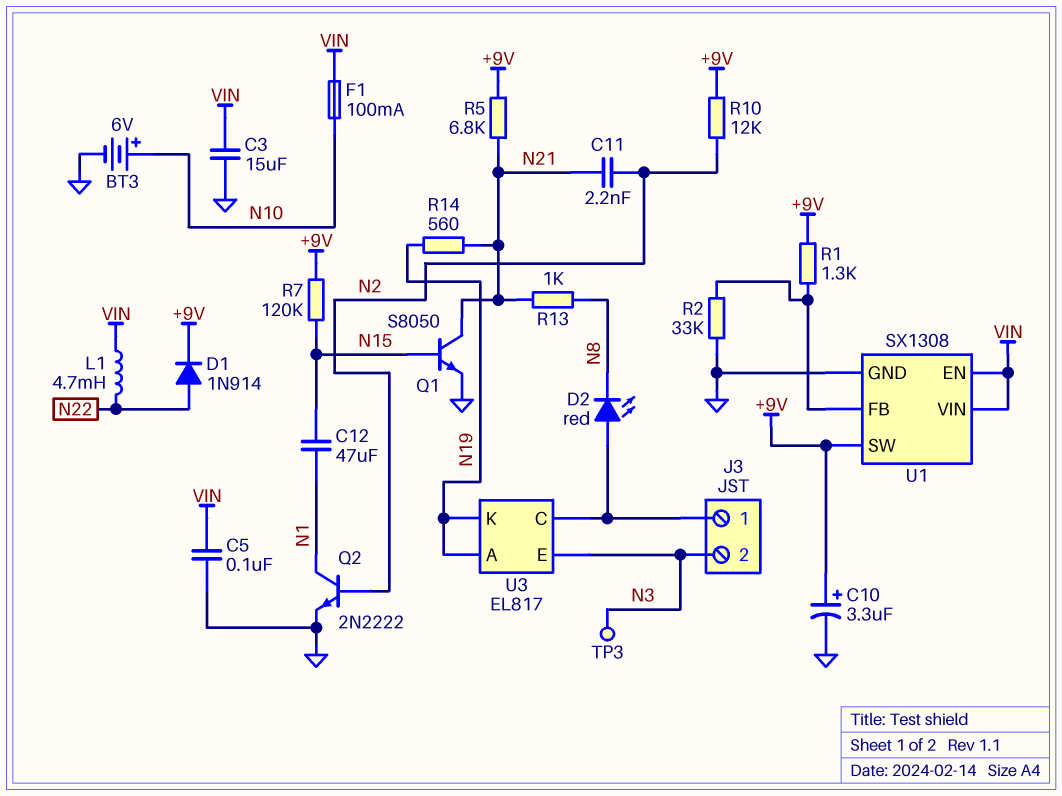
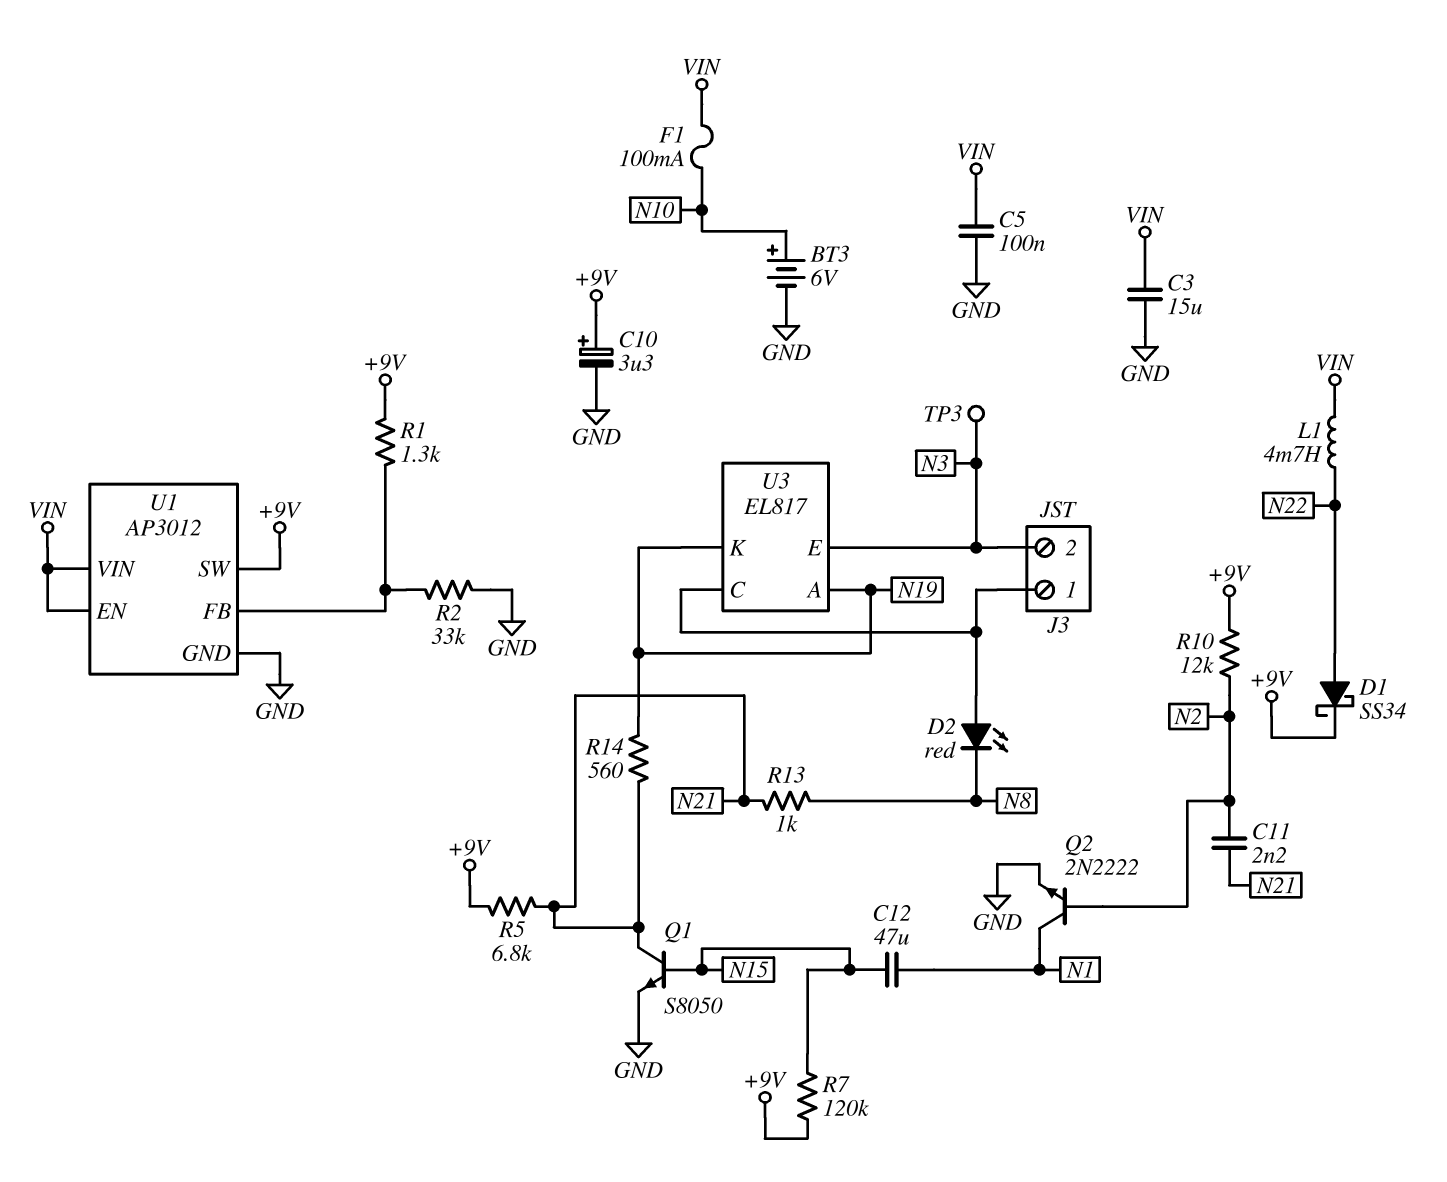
D1: diode 1N914 (A N22, K +9V) -> schottky SS34 (A N22, K +9V)
U1: SX1308 -> AP3012

